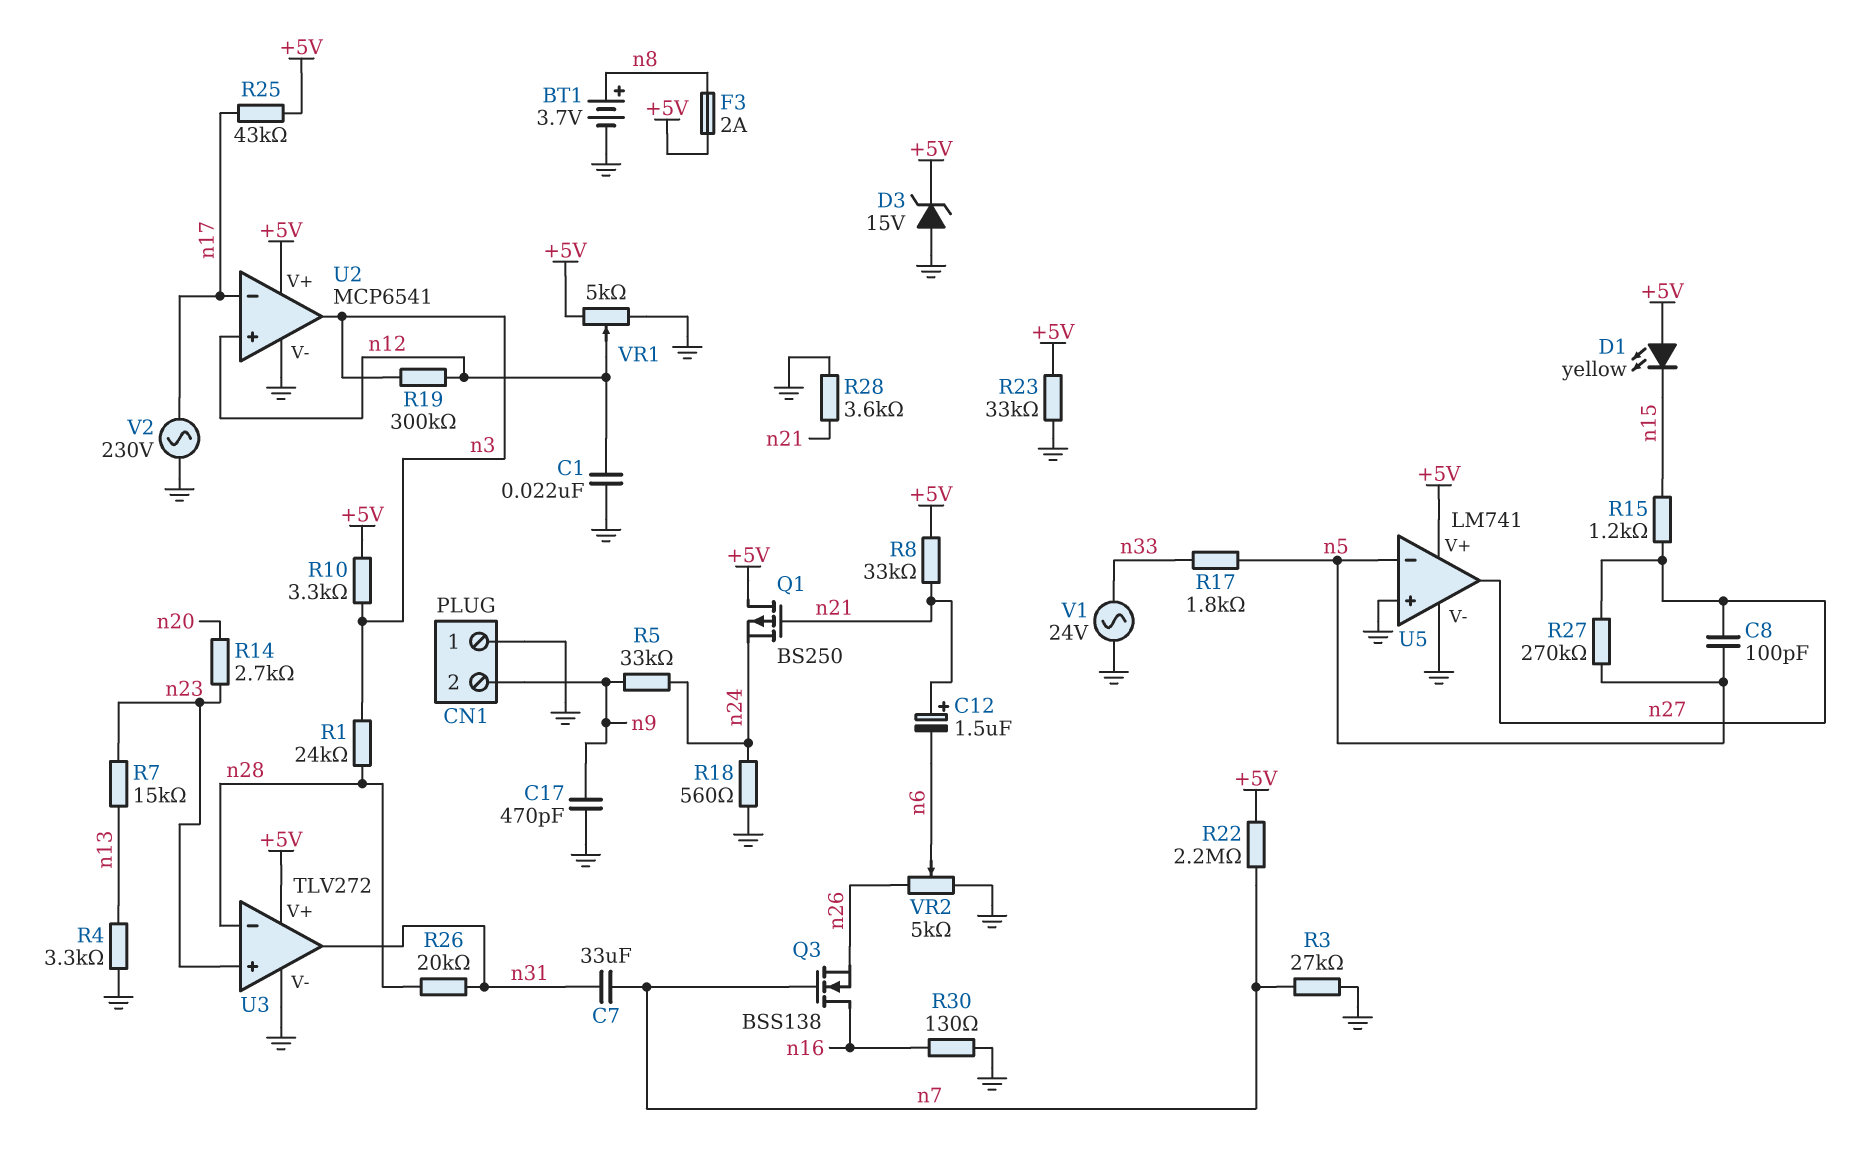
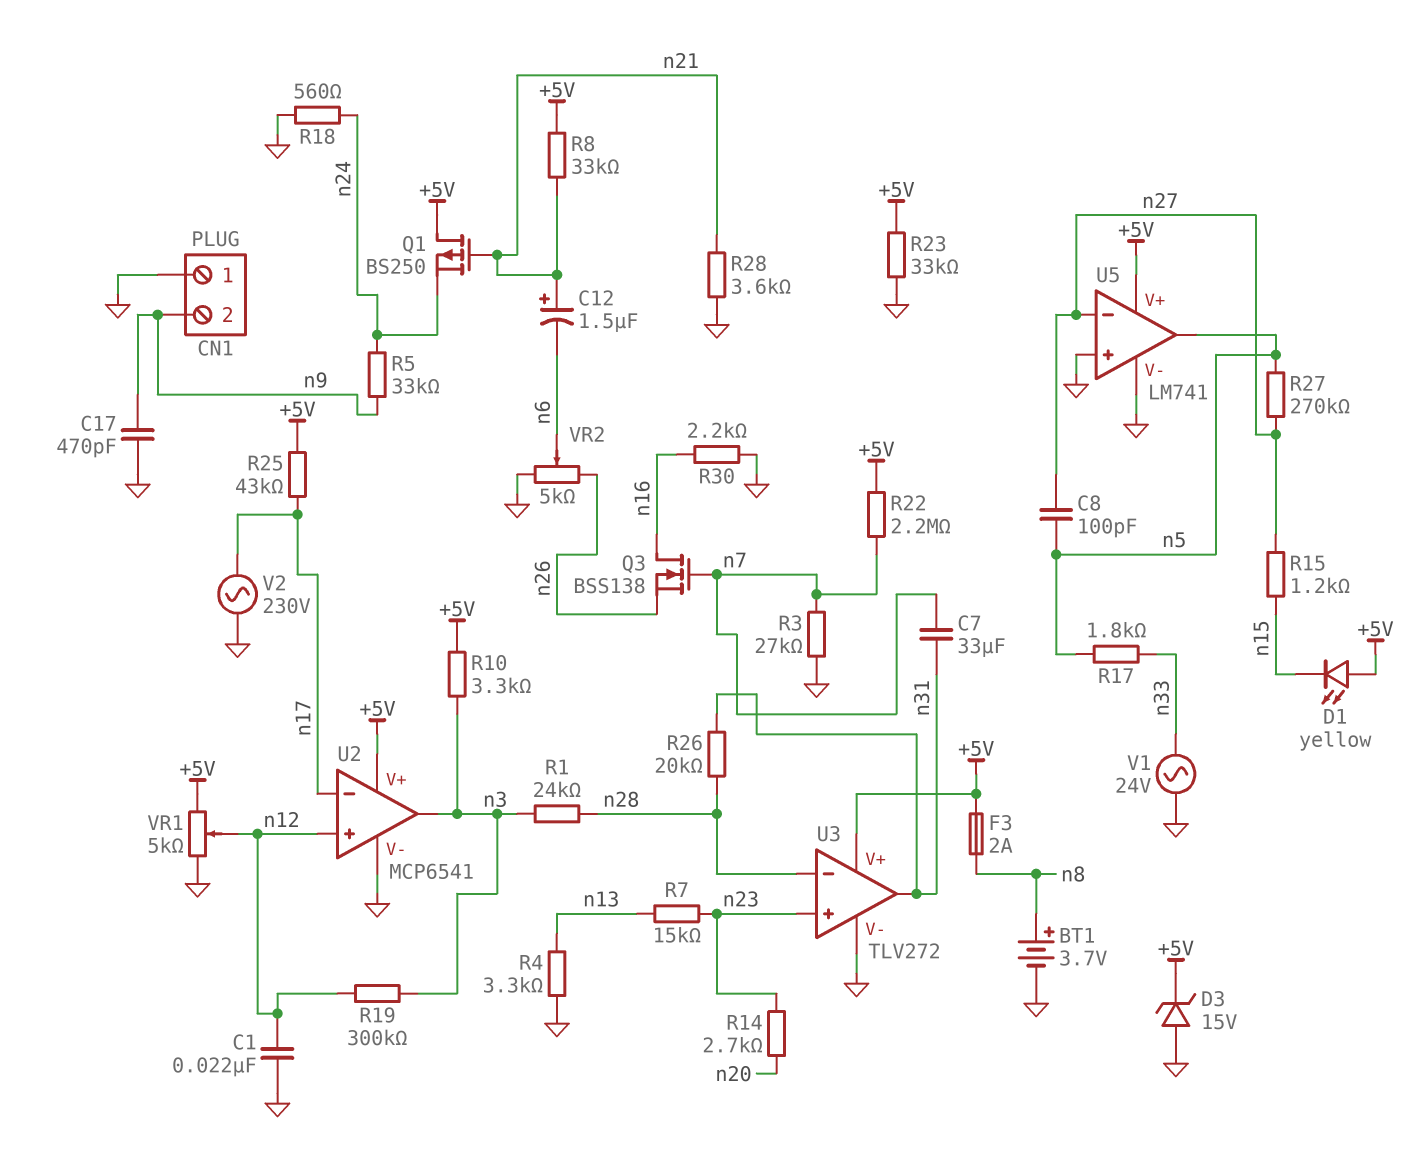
R30: 130 (GND, n16) -> 2.2k (GND, n16)
U5 pin in-: n5 -> n27
U5 pin out: n27 -> n5

